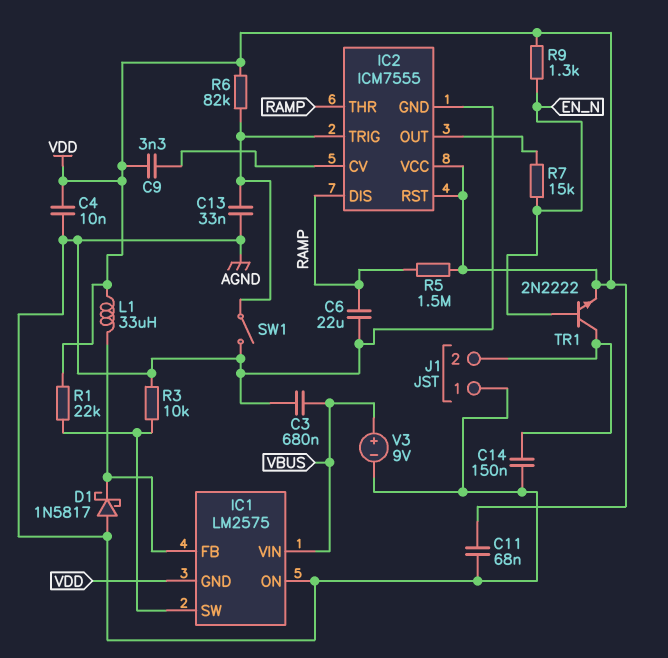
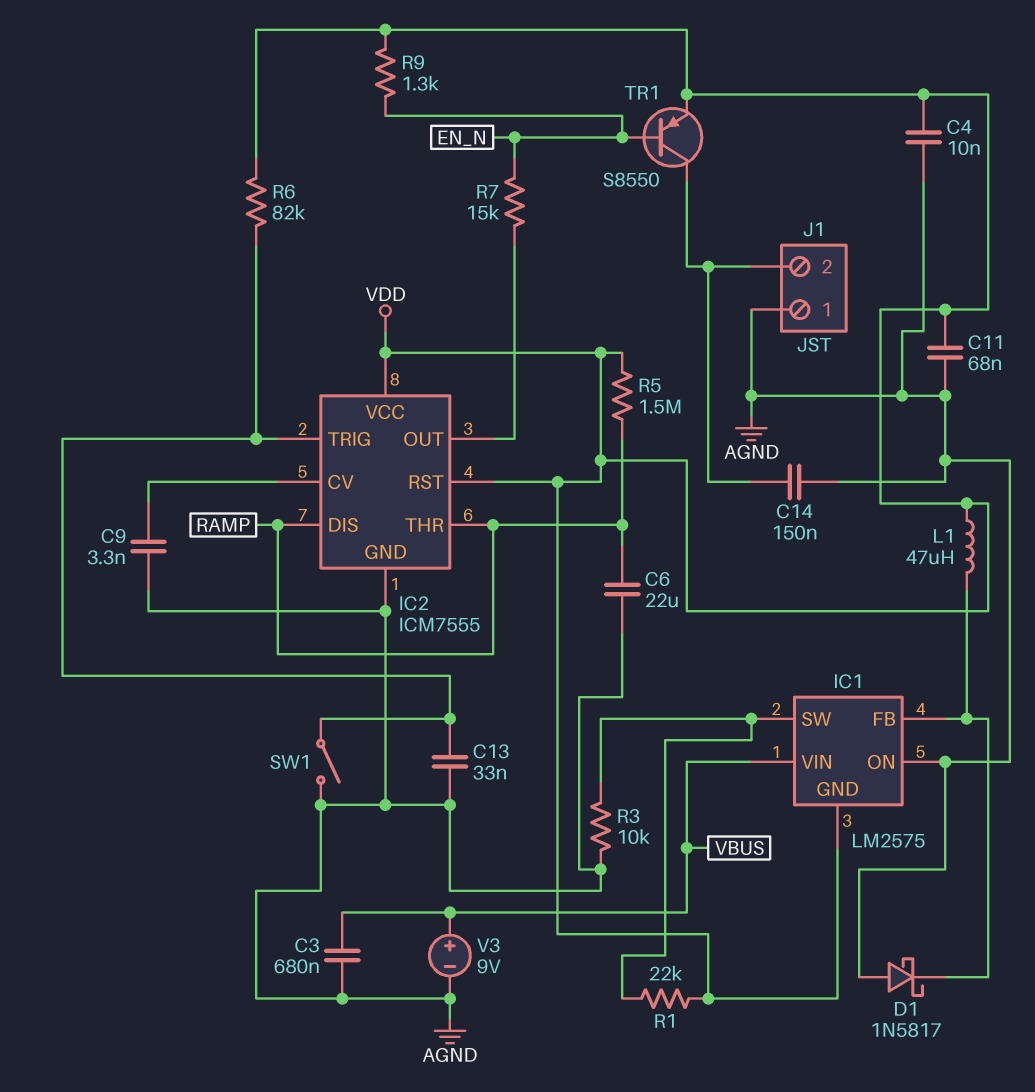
C9: 3.3nF (IC2/CV, VDD) -> 3.3nF (AGND, IC2/CV)
L1: 33uH (IC1/FB, VDD) -> 47uH (IC1/FB, VDD)
TR1: NPN 2N2222 (B EN_N, C J1/2, E VDD) -> PNP S8550 (B EN_N, C J1/2, E VDD)

